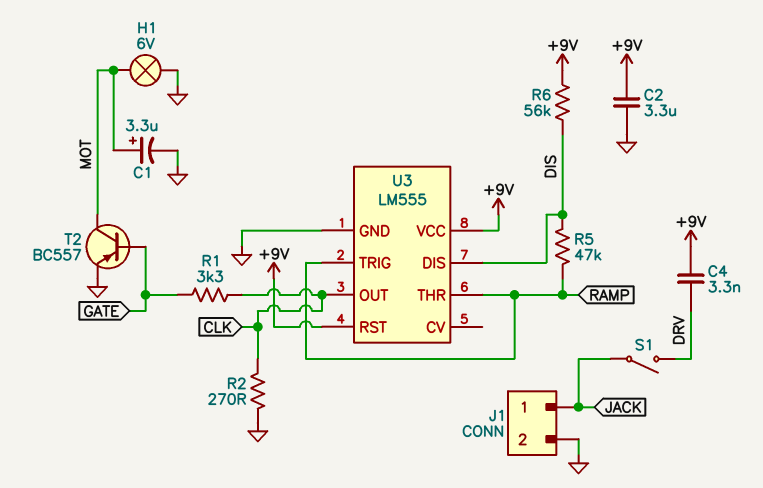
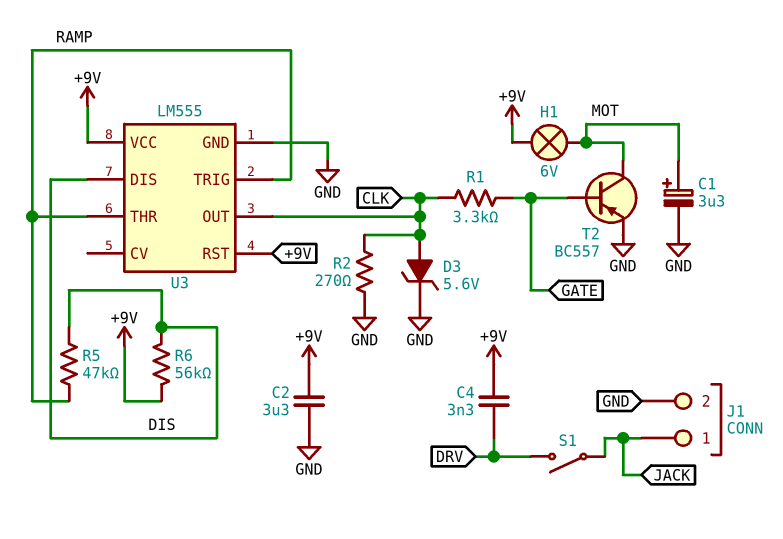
D3: none -> zener 5.6V (A CLK, K GND)
H1: lamp 6V (GND, MOT) -> lamp 6V (+9V, MOT)

